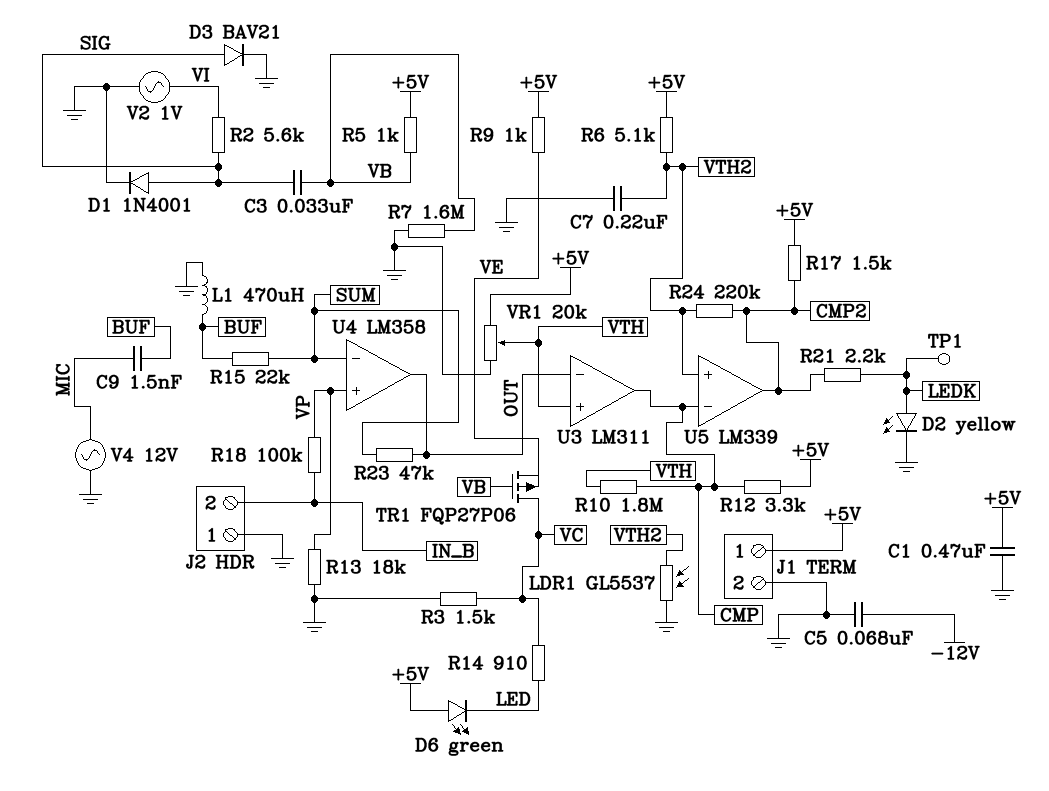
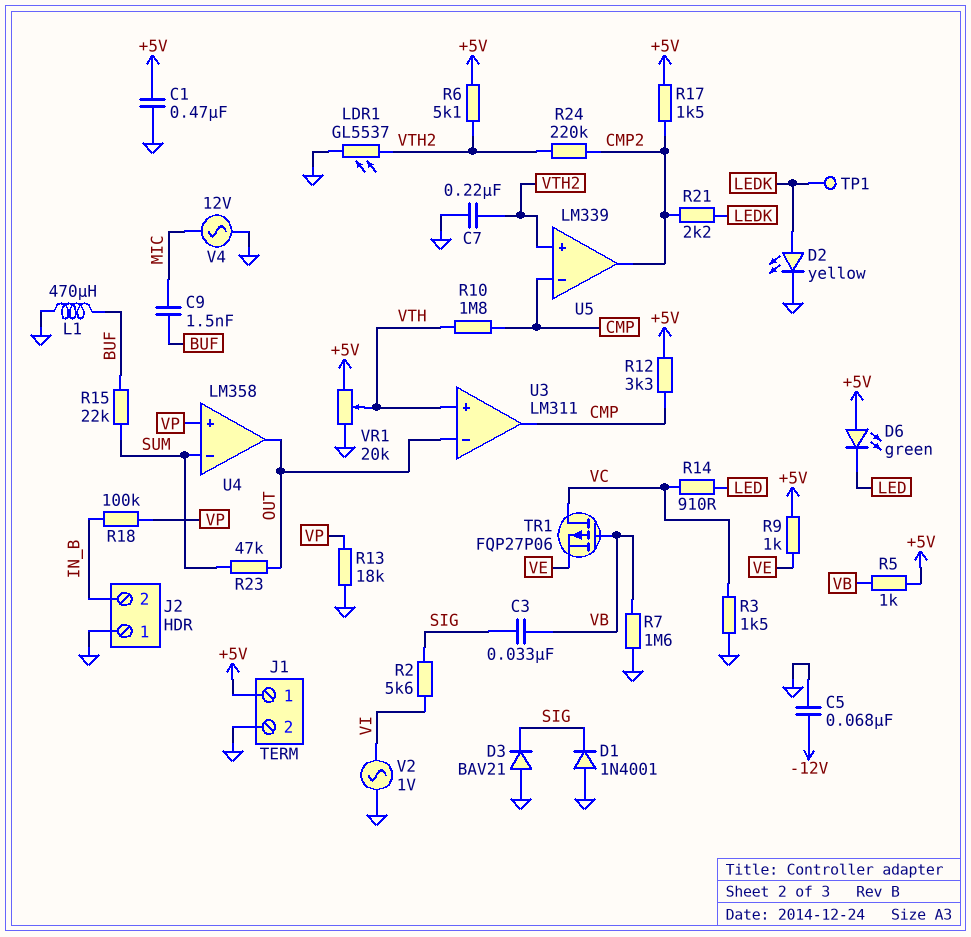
D1: diode 1N4001 (A SIG, K GND) -> diode 1N4001 (A GND, K SIG)
D3: diode BAV21 (A SIG, K GND) -> diode BAV21 (A GND, K SIG)

